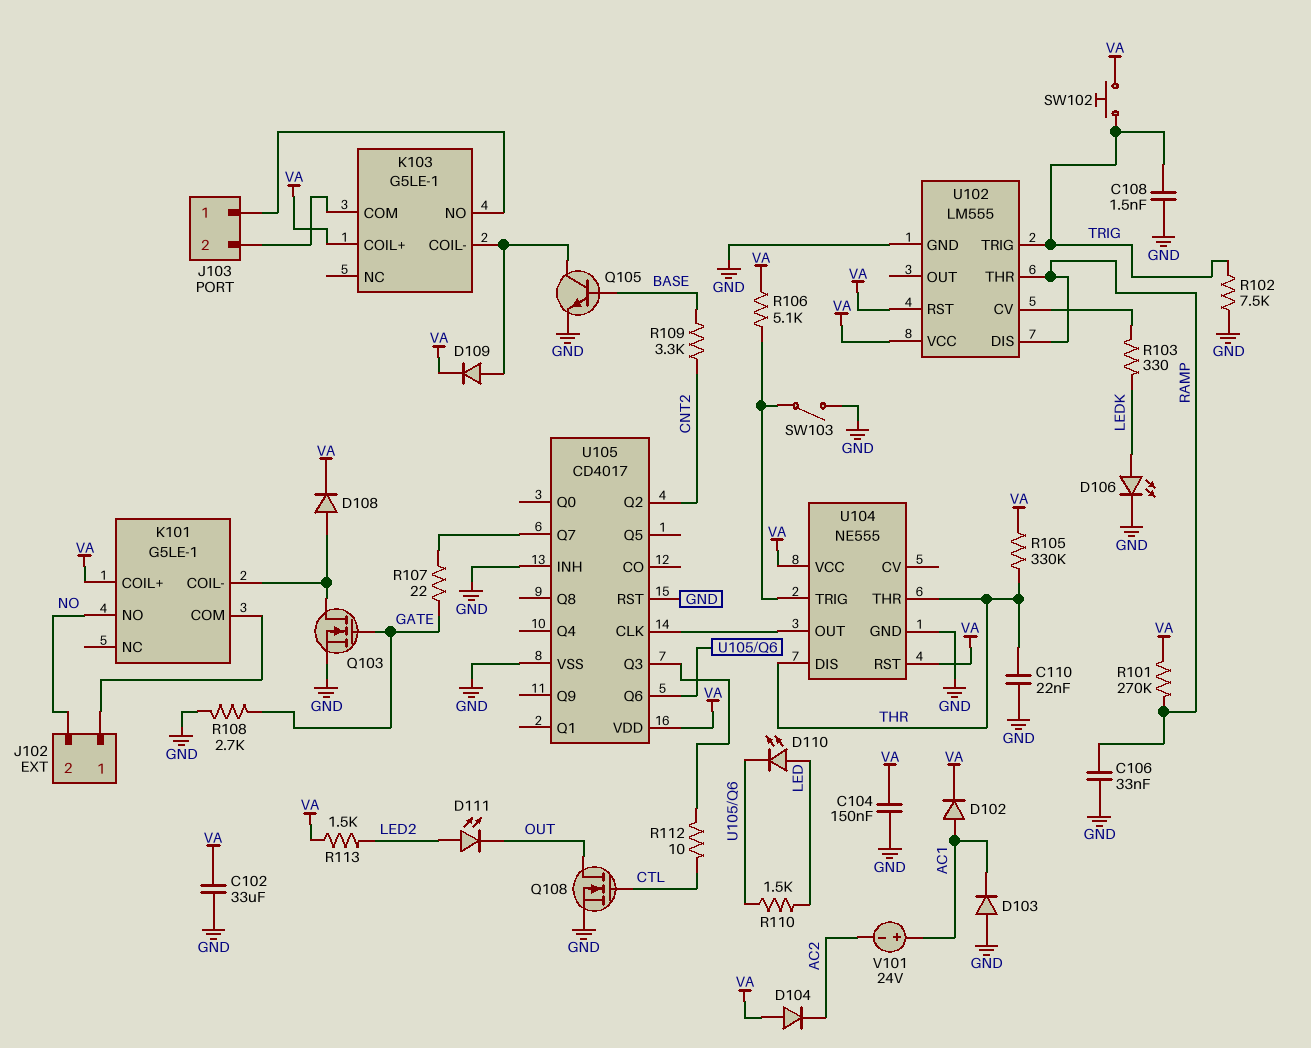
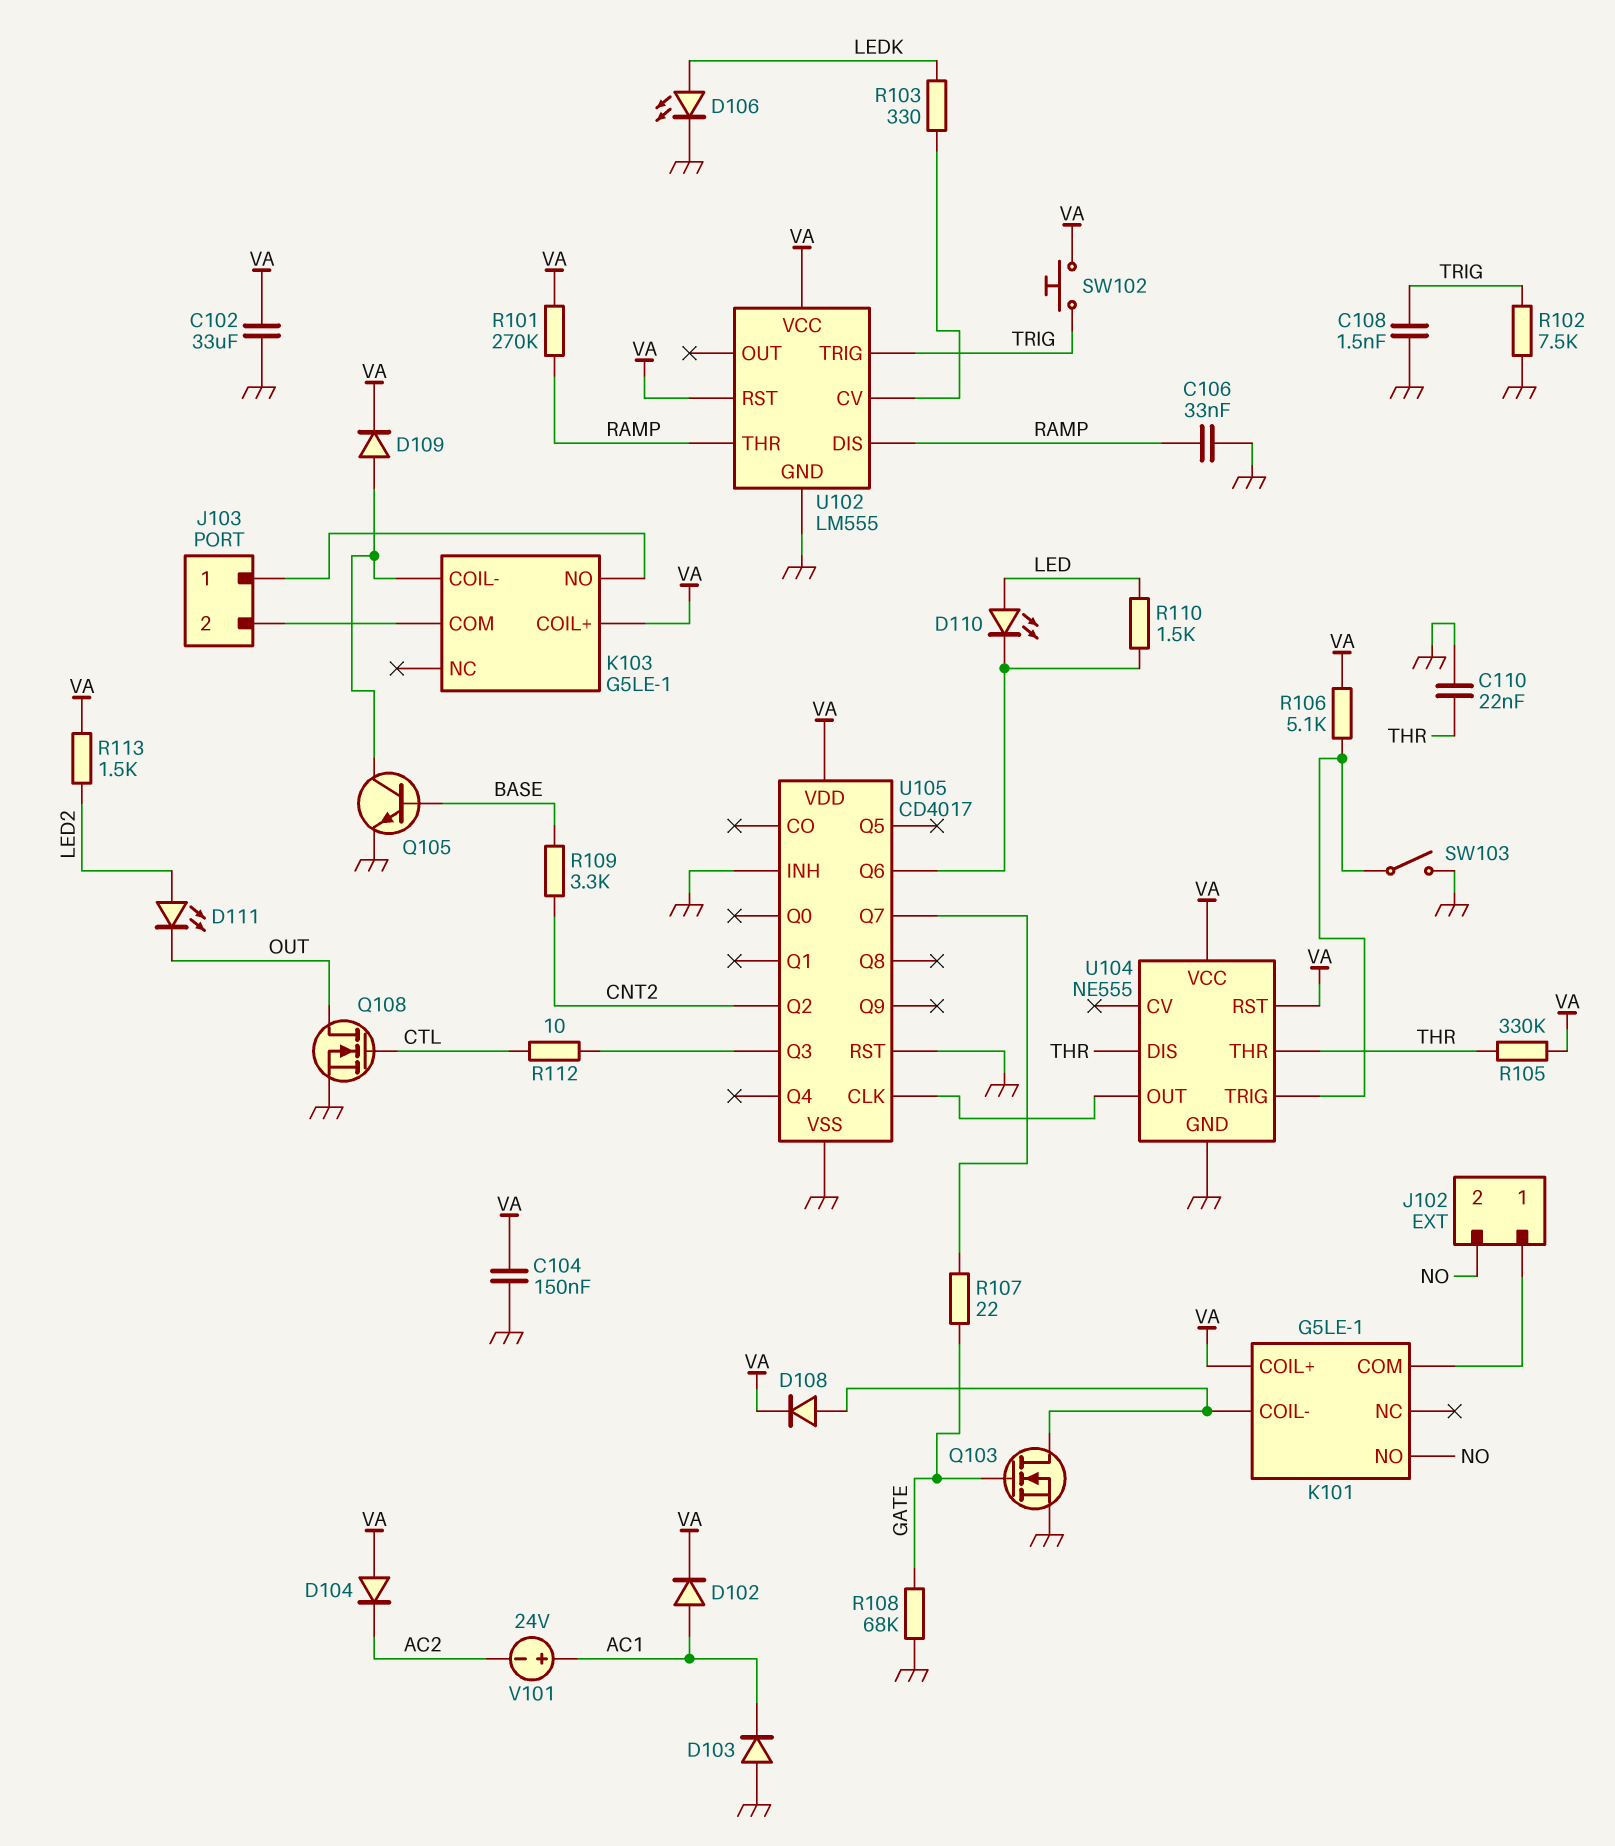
R108: 2.7k (GATE, GND) -> 68k (GATE, GND)

